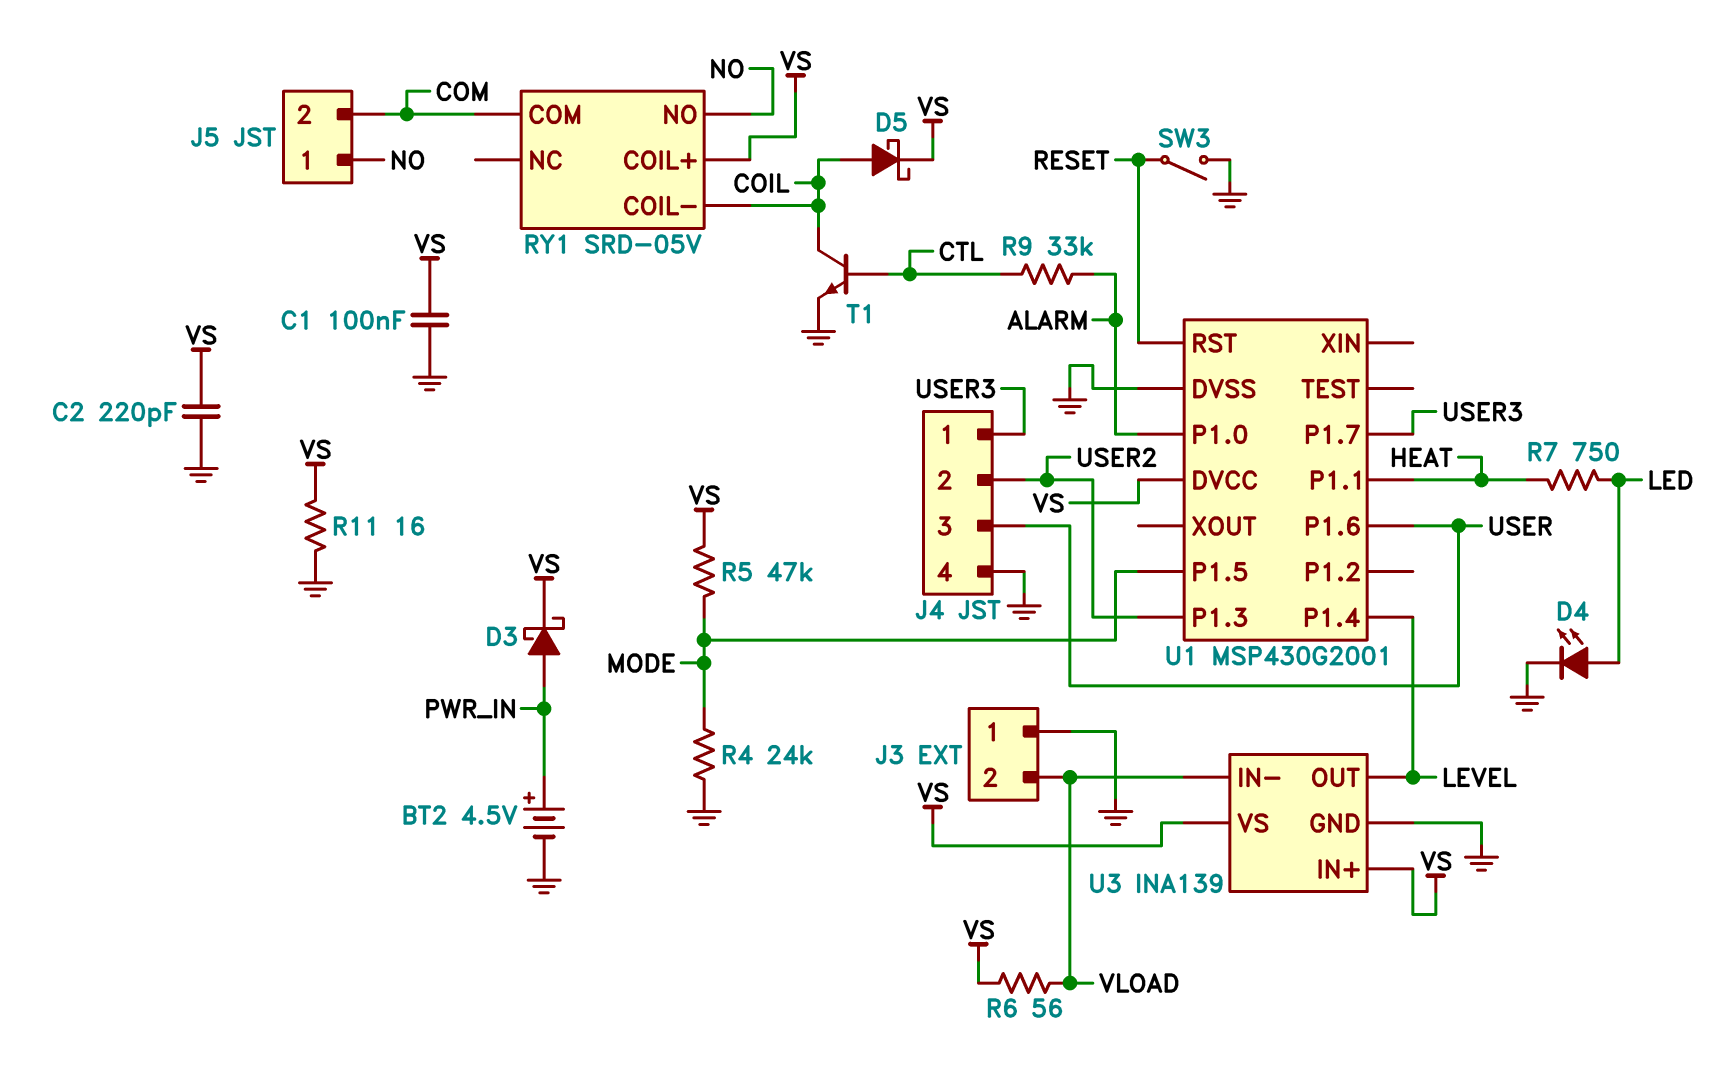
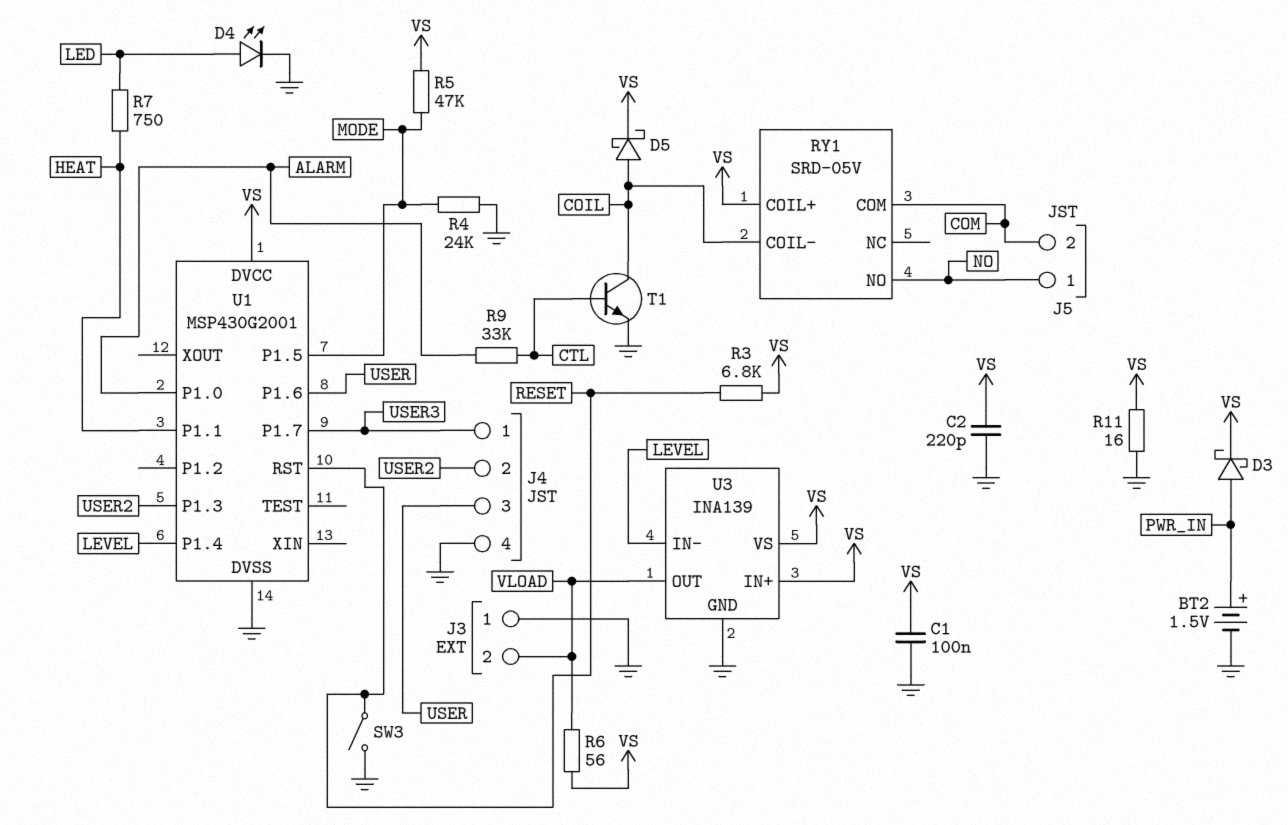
BT2: 4.5V (plus PWR_IN, minus GND) -> 1.5V (plus PWR_IN, minus GND)
R3: none -> 6.8k (RESET, VS)
U3 pin IN-: VLOAD -> LEVEL
U3 pin OUT: LEVEL -> VLOAD

